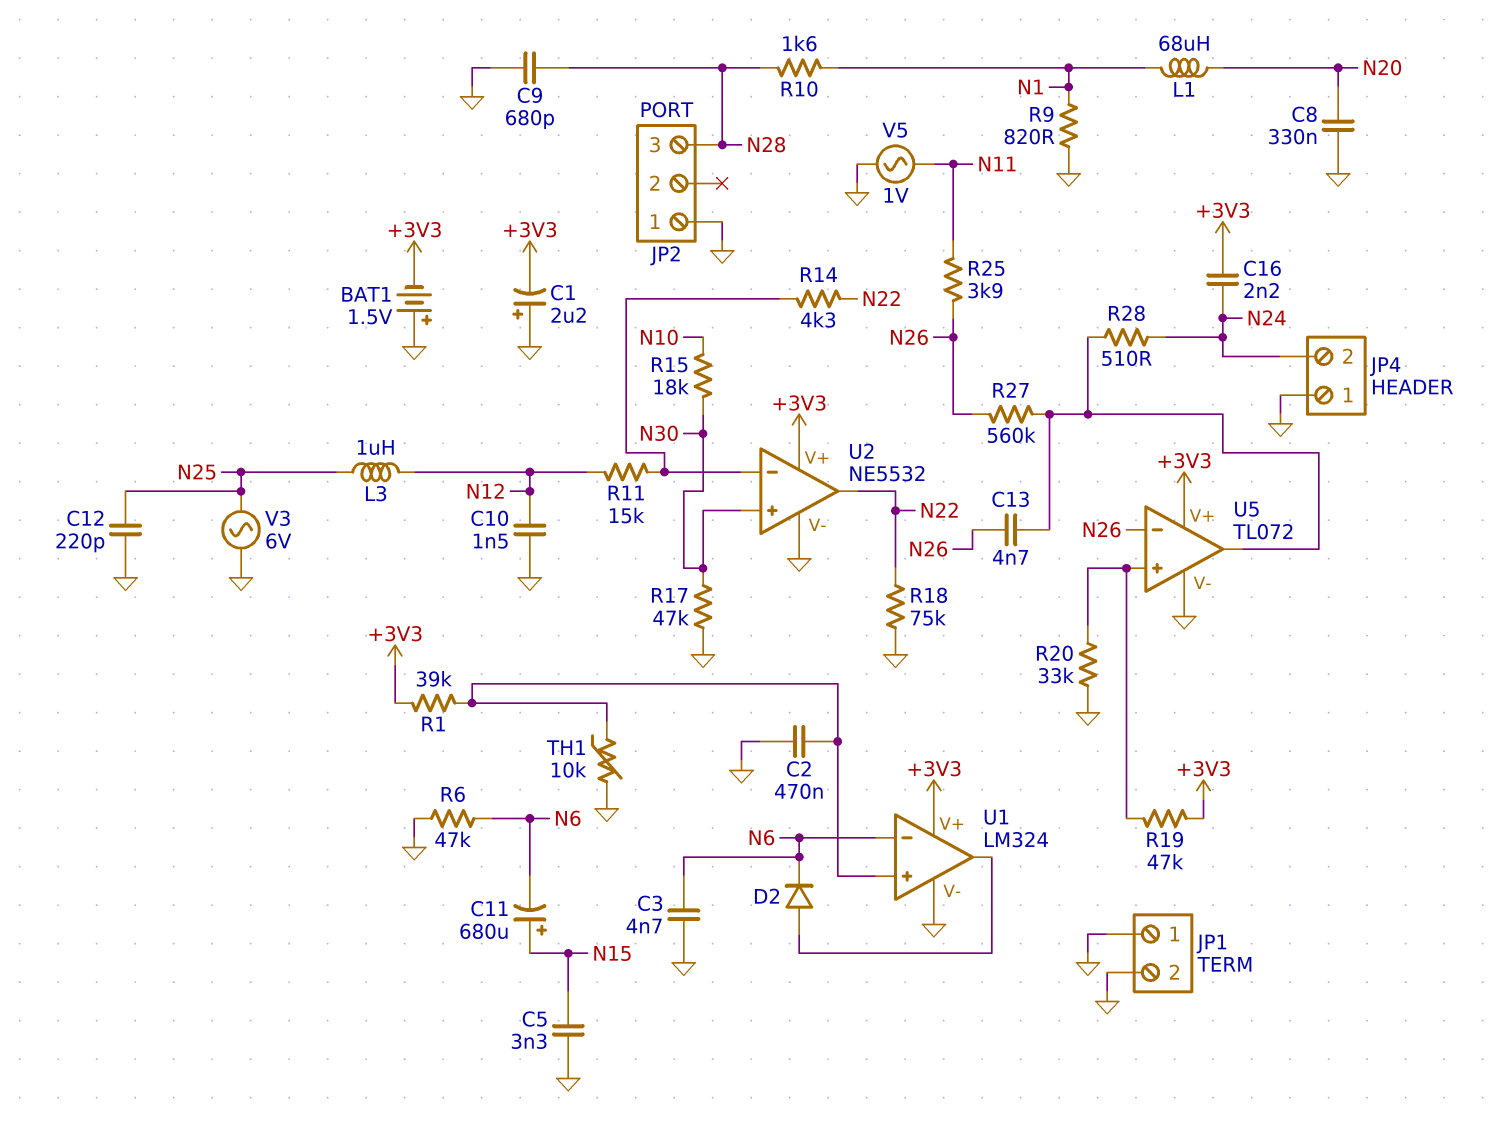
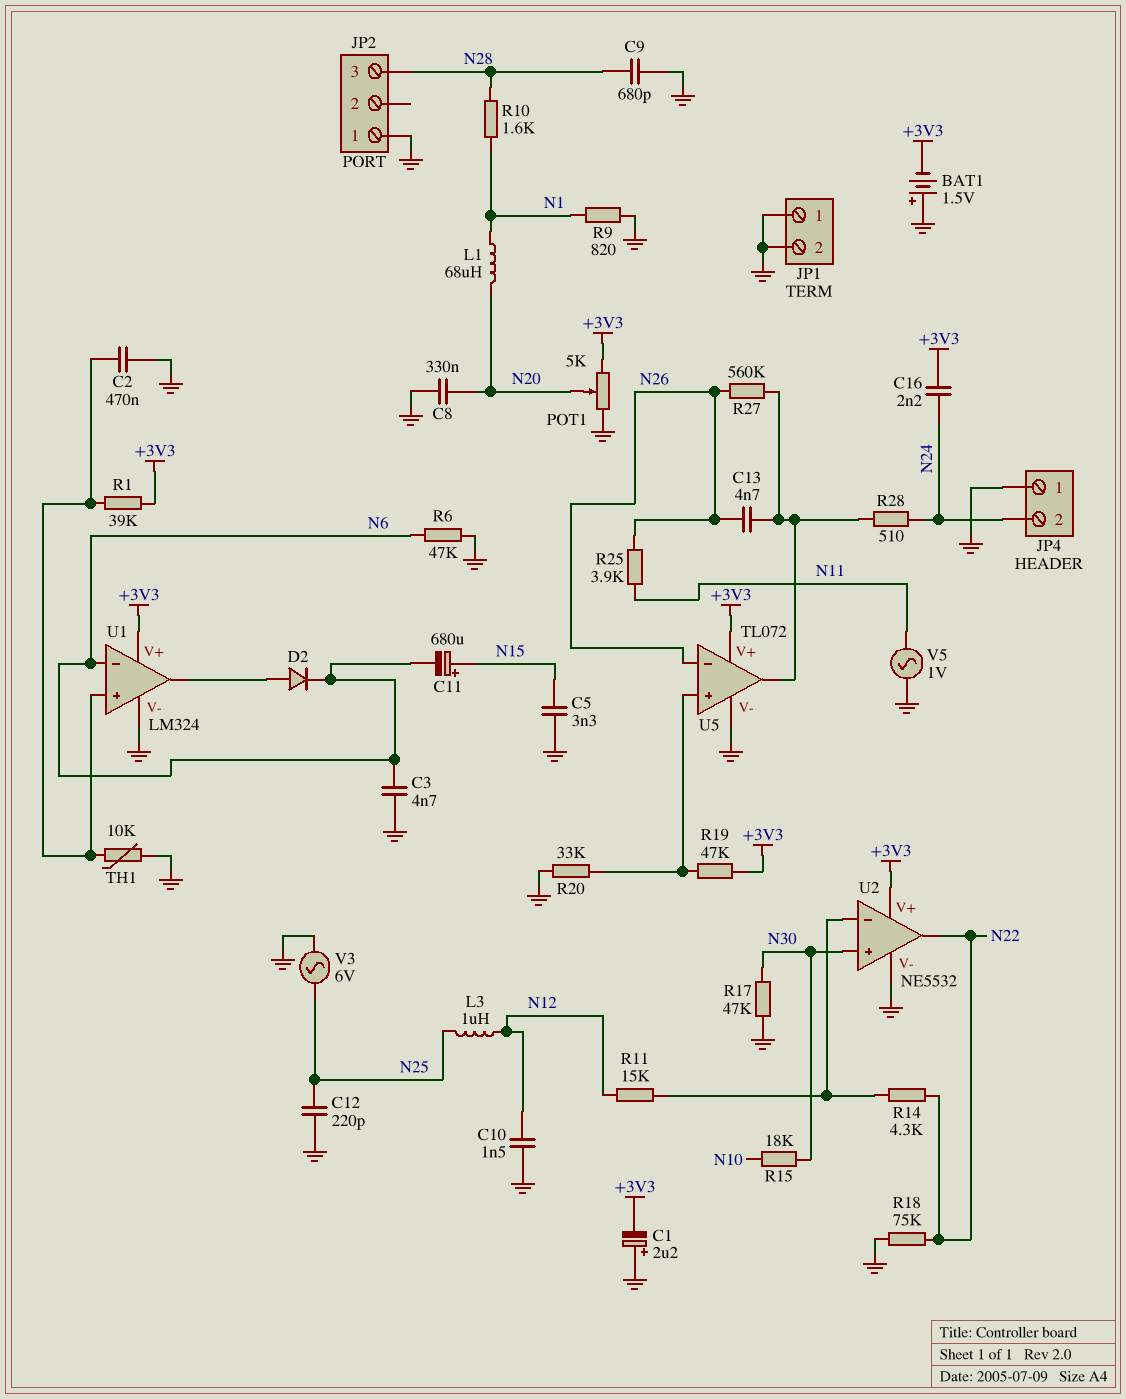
POT1: none -> 5k (+3V3, GND, wiper N20)

